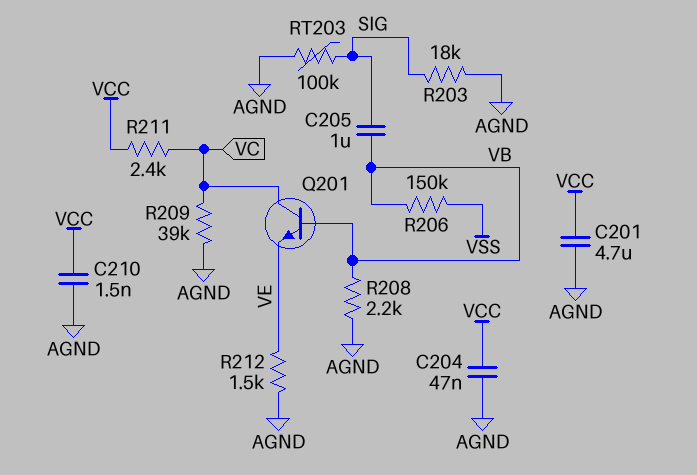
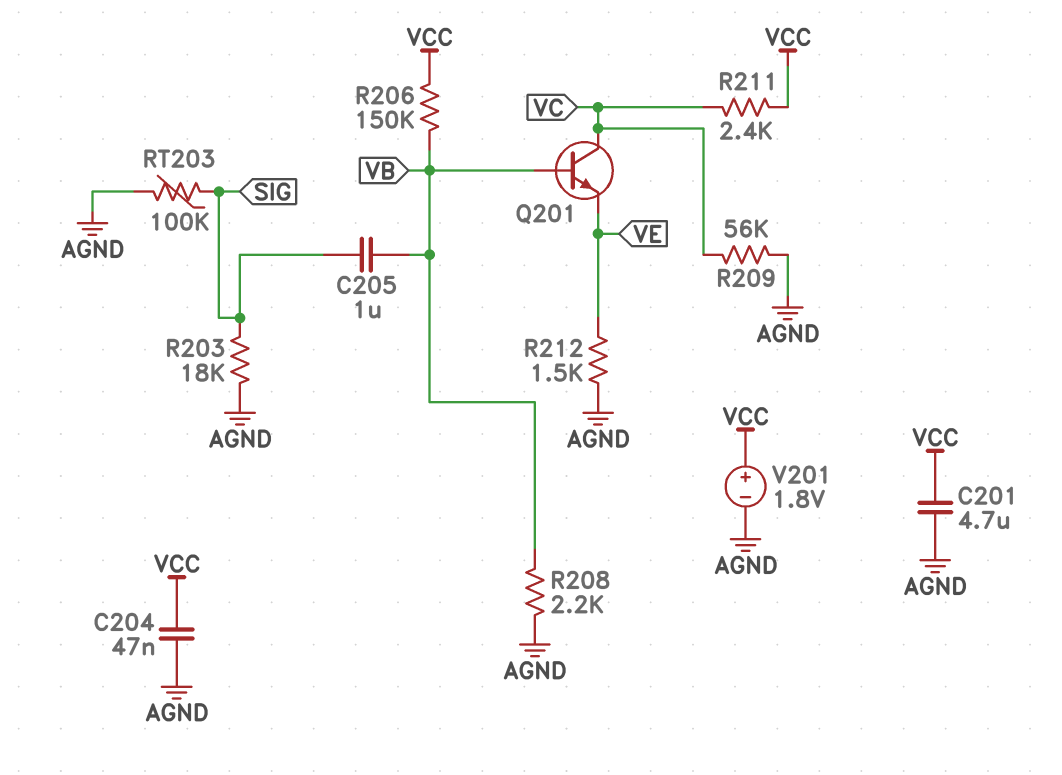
C210: 1.5nF (AGND, VCC) -> none
R206: 150k (VB, VSS) -> 150k (VB, VCC)
R209: 39k (AGND, VC) -> 56k (AGND, VC)
V201: none -> 1.8V (plus VCC, minus AGND)

